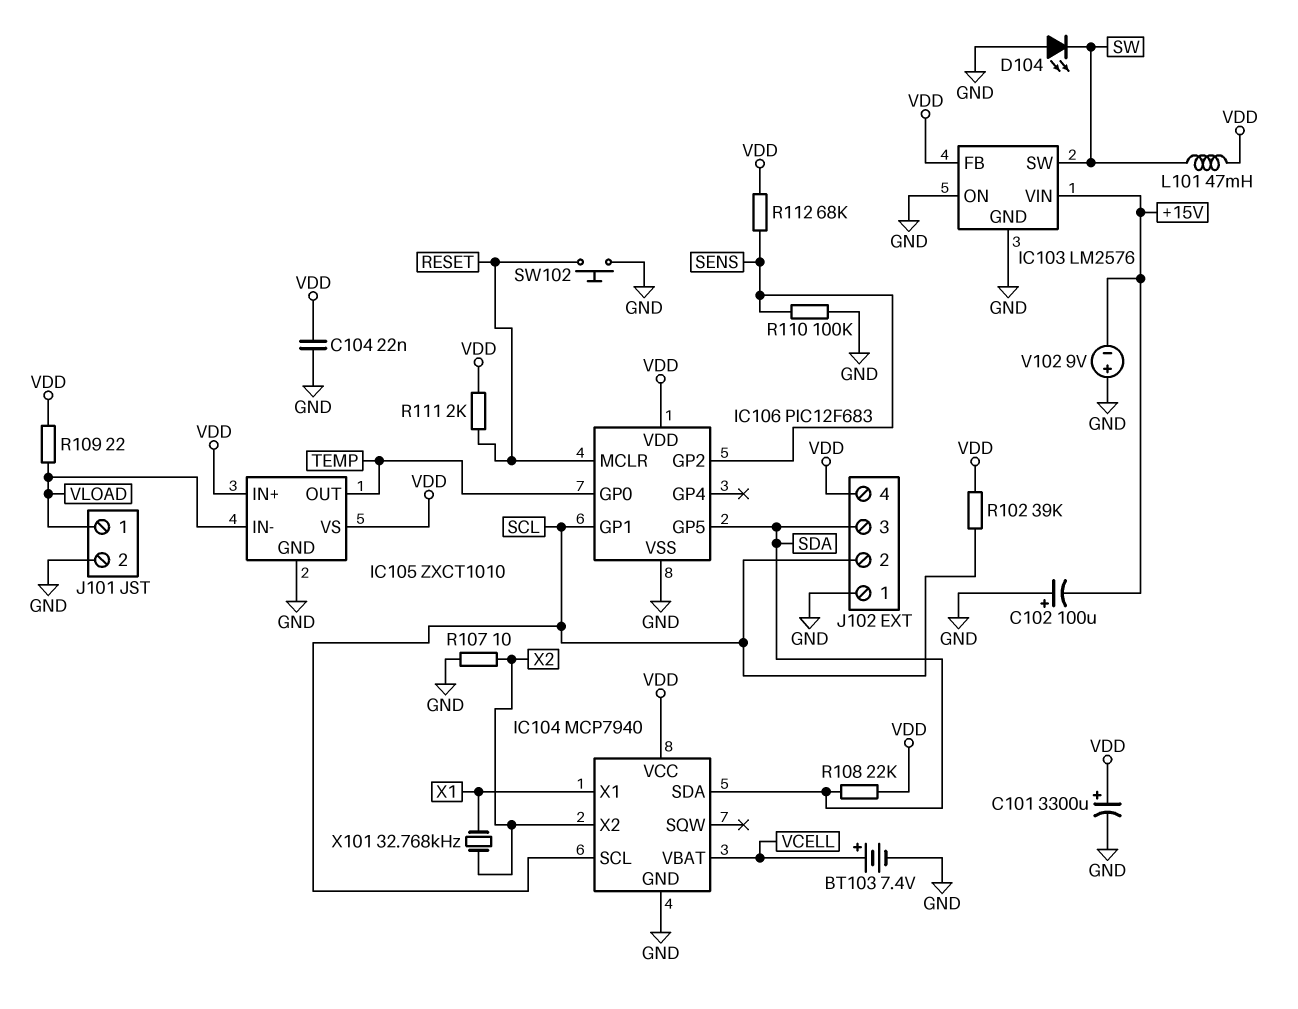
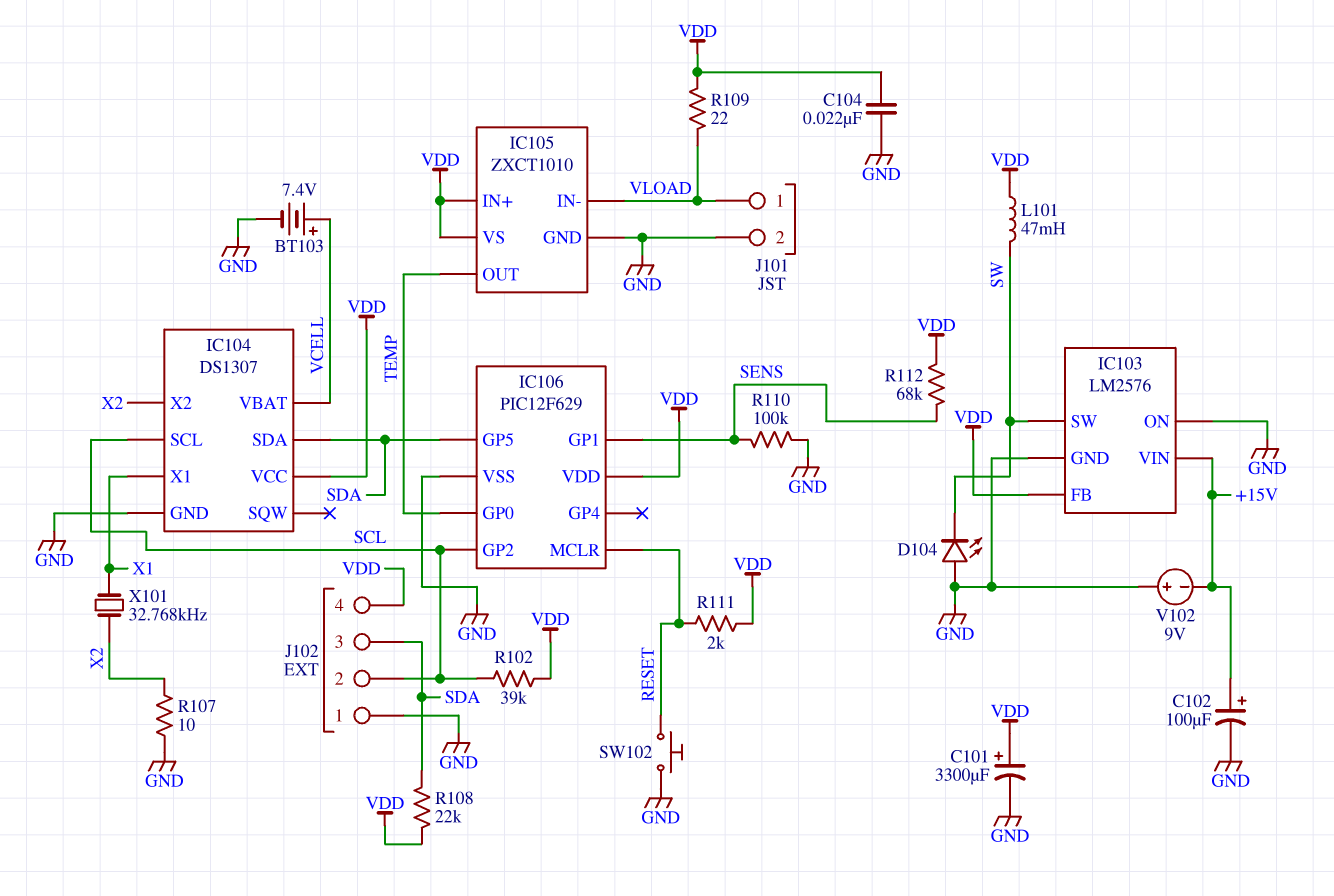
C102: 100uF (plus GND, minus +15V) -> 100uF (plus +15V, minus GND)
IC104: MCP7940 -> DS1307
IC106: PIC12F683 -> PIC12F629
IC106 pin GP1: SCL -> SENS
IC106 pin GP2: SENS -> SCL

